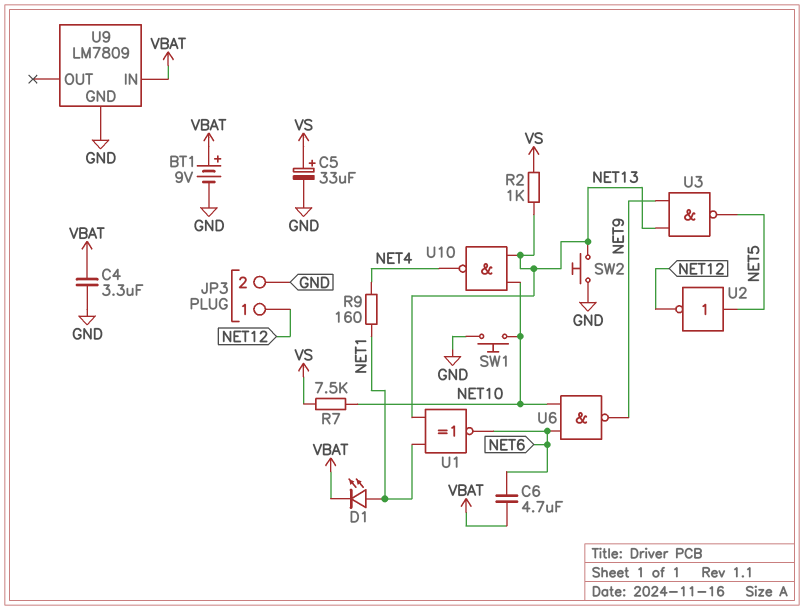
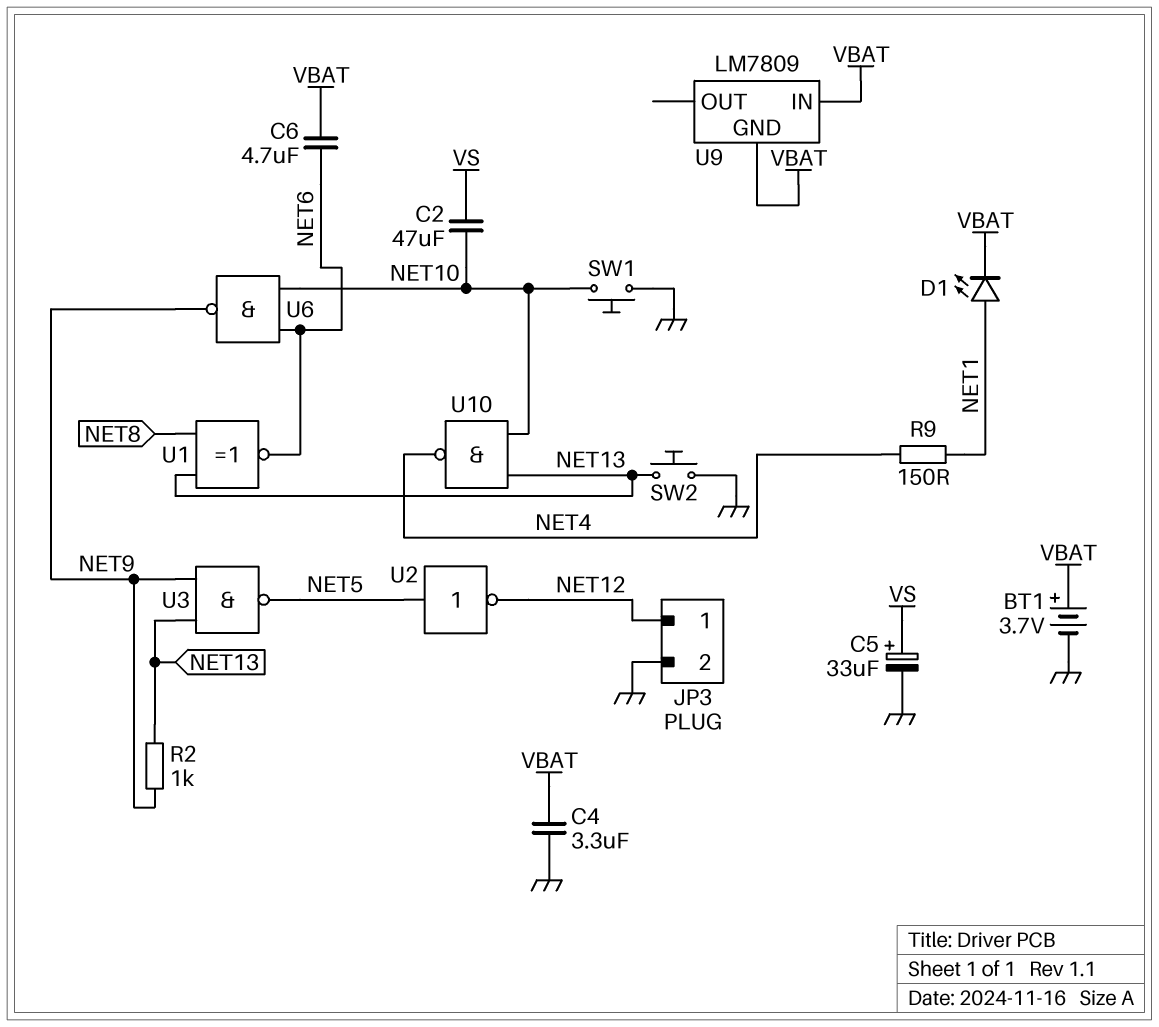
BT1: 9V (plus VBAT, minus GND) -> 3.7V (plus VBAT, minus GND)
C2: none -> 47uF (NET10, VS)
R2: 1k (NET13, VS) -> 1k (NET9, NET13)
R7: 7.5k (NET10, VS) -> none
R9: 160 (NET1, NET4) -> 150 (NET1, NET4)
U1: XNOR (in NET1, in NET13, out NET6) -> XNOR (in NET8, in NET13, out NET6)
U9 pin GND: GND -> VBAT

